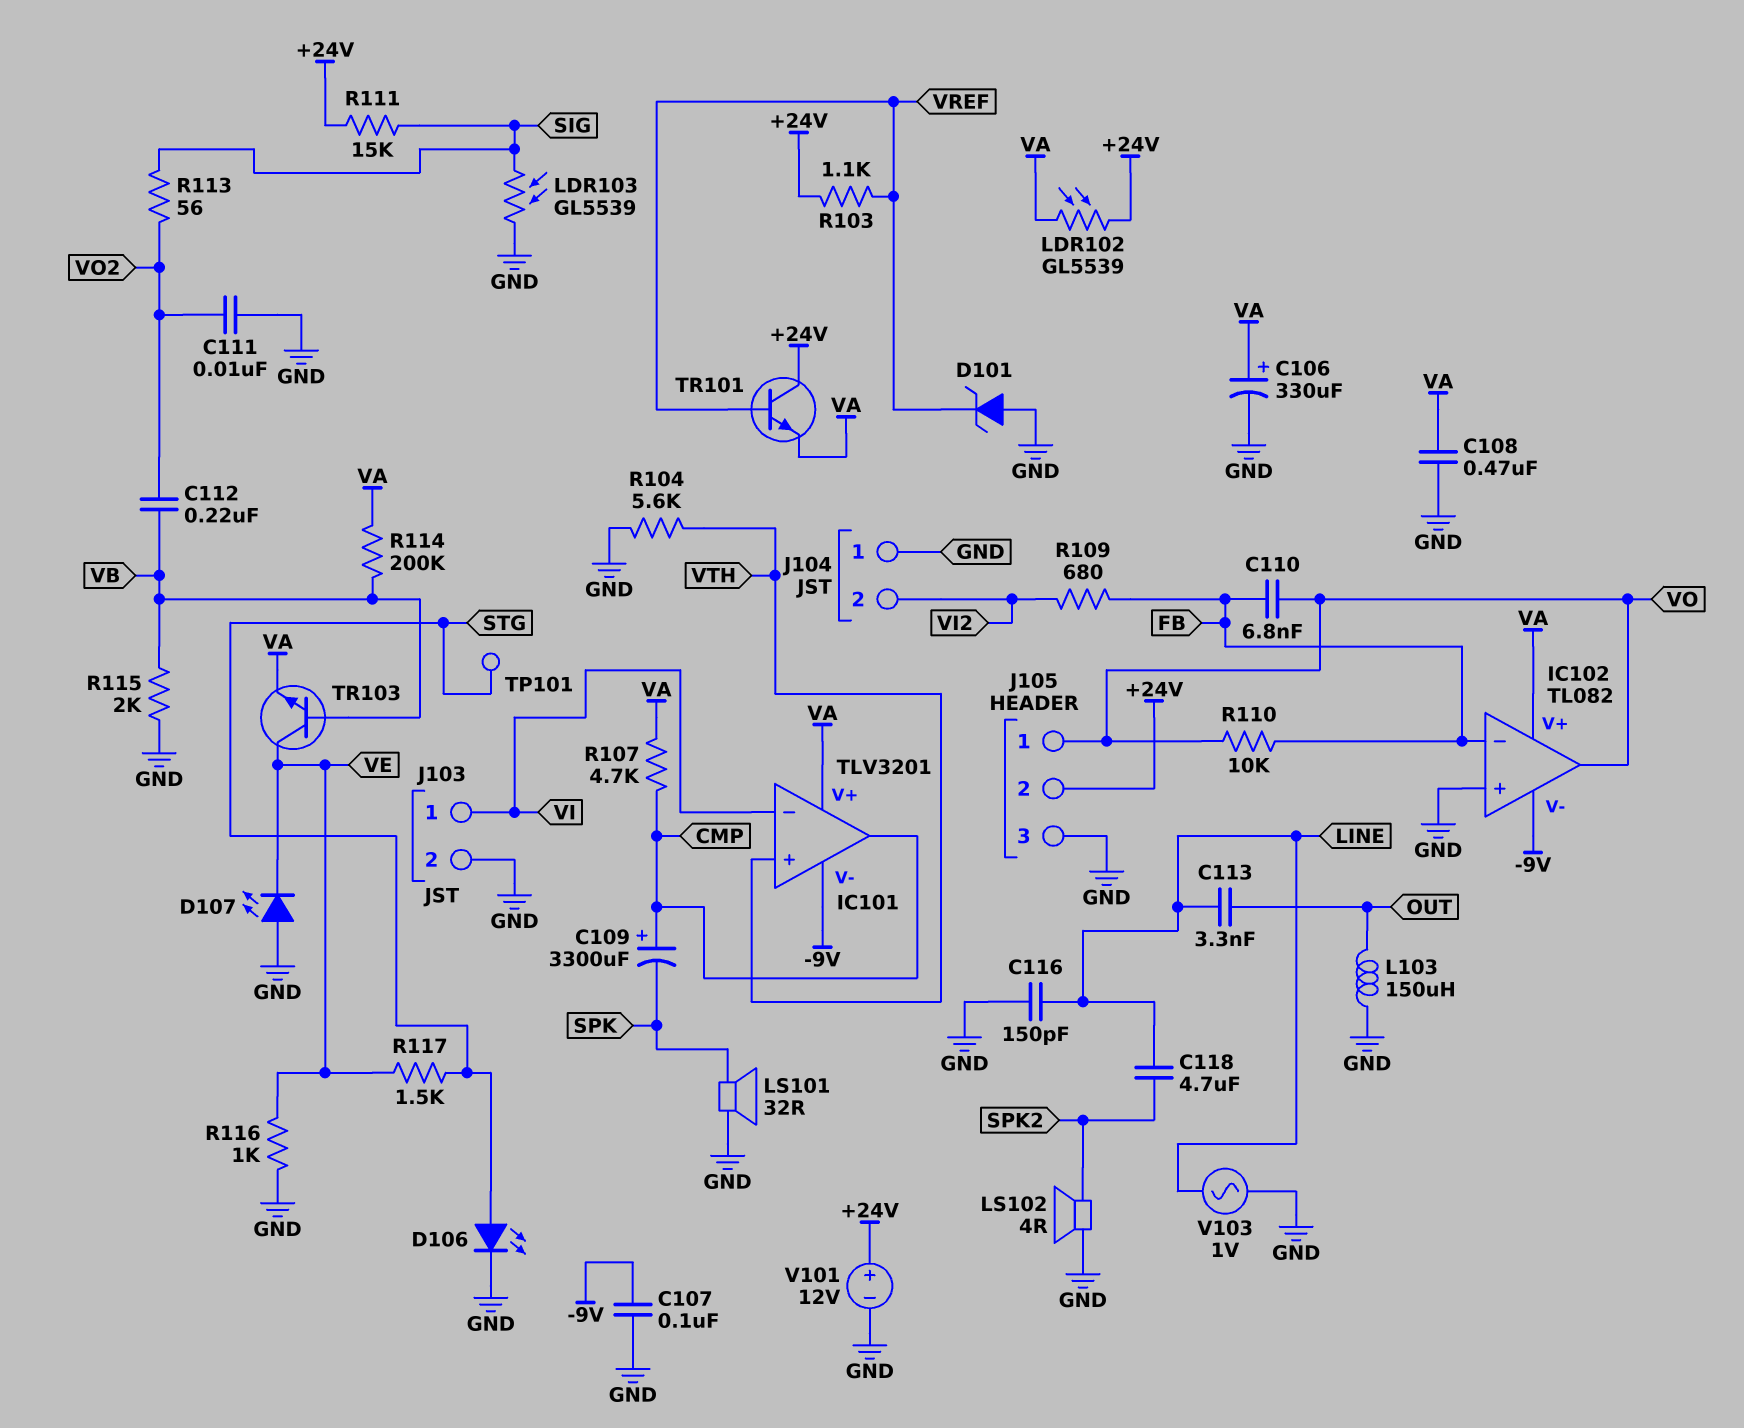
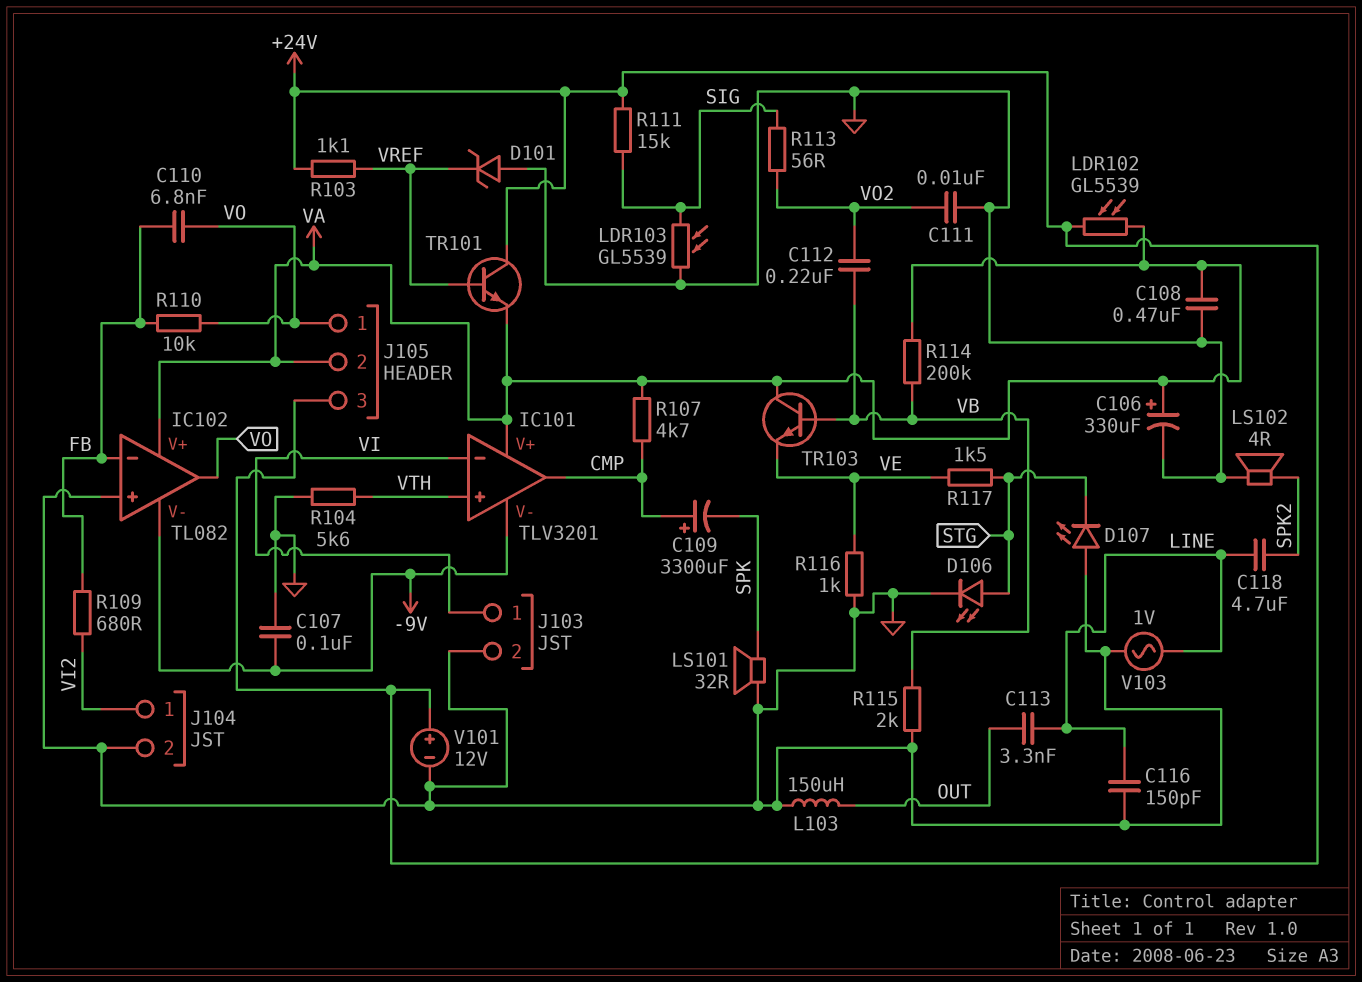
D107: LED (A GND, K VE) -> LED (A GND, K STG)
J104 pin 1: GND -> VI2
J104 pin 2: VI2 -> GND
J105 pin 2: +24V -> VA
J105 pin 3: GND -> +24V
TP101: test point (STG) -> none
TR103: NPN (B VB, C VE, E VA) -> NPN (B VB, C VA, E VE)

